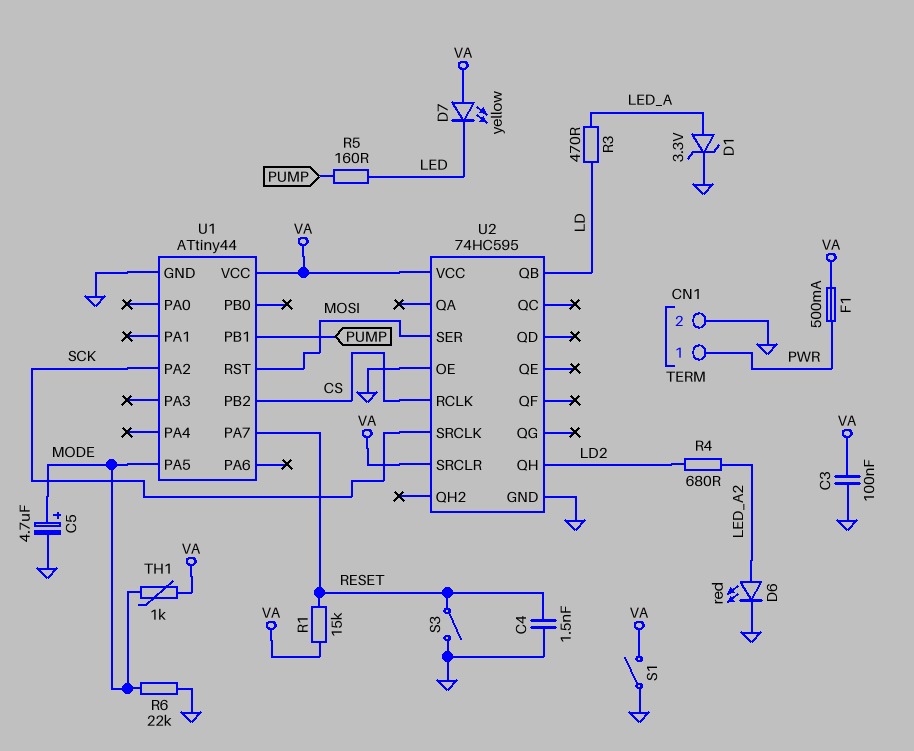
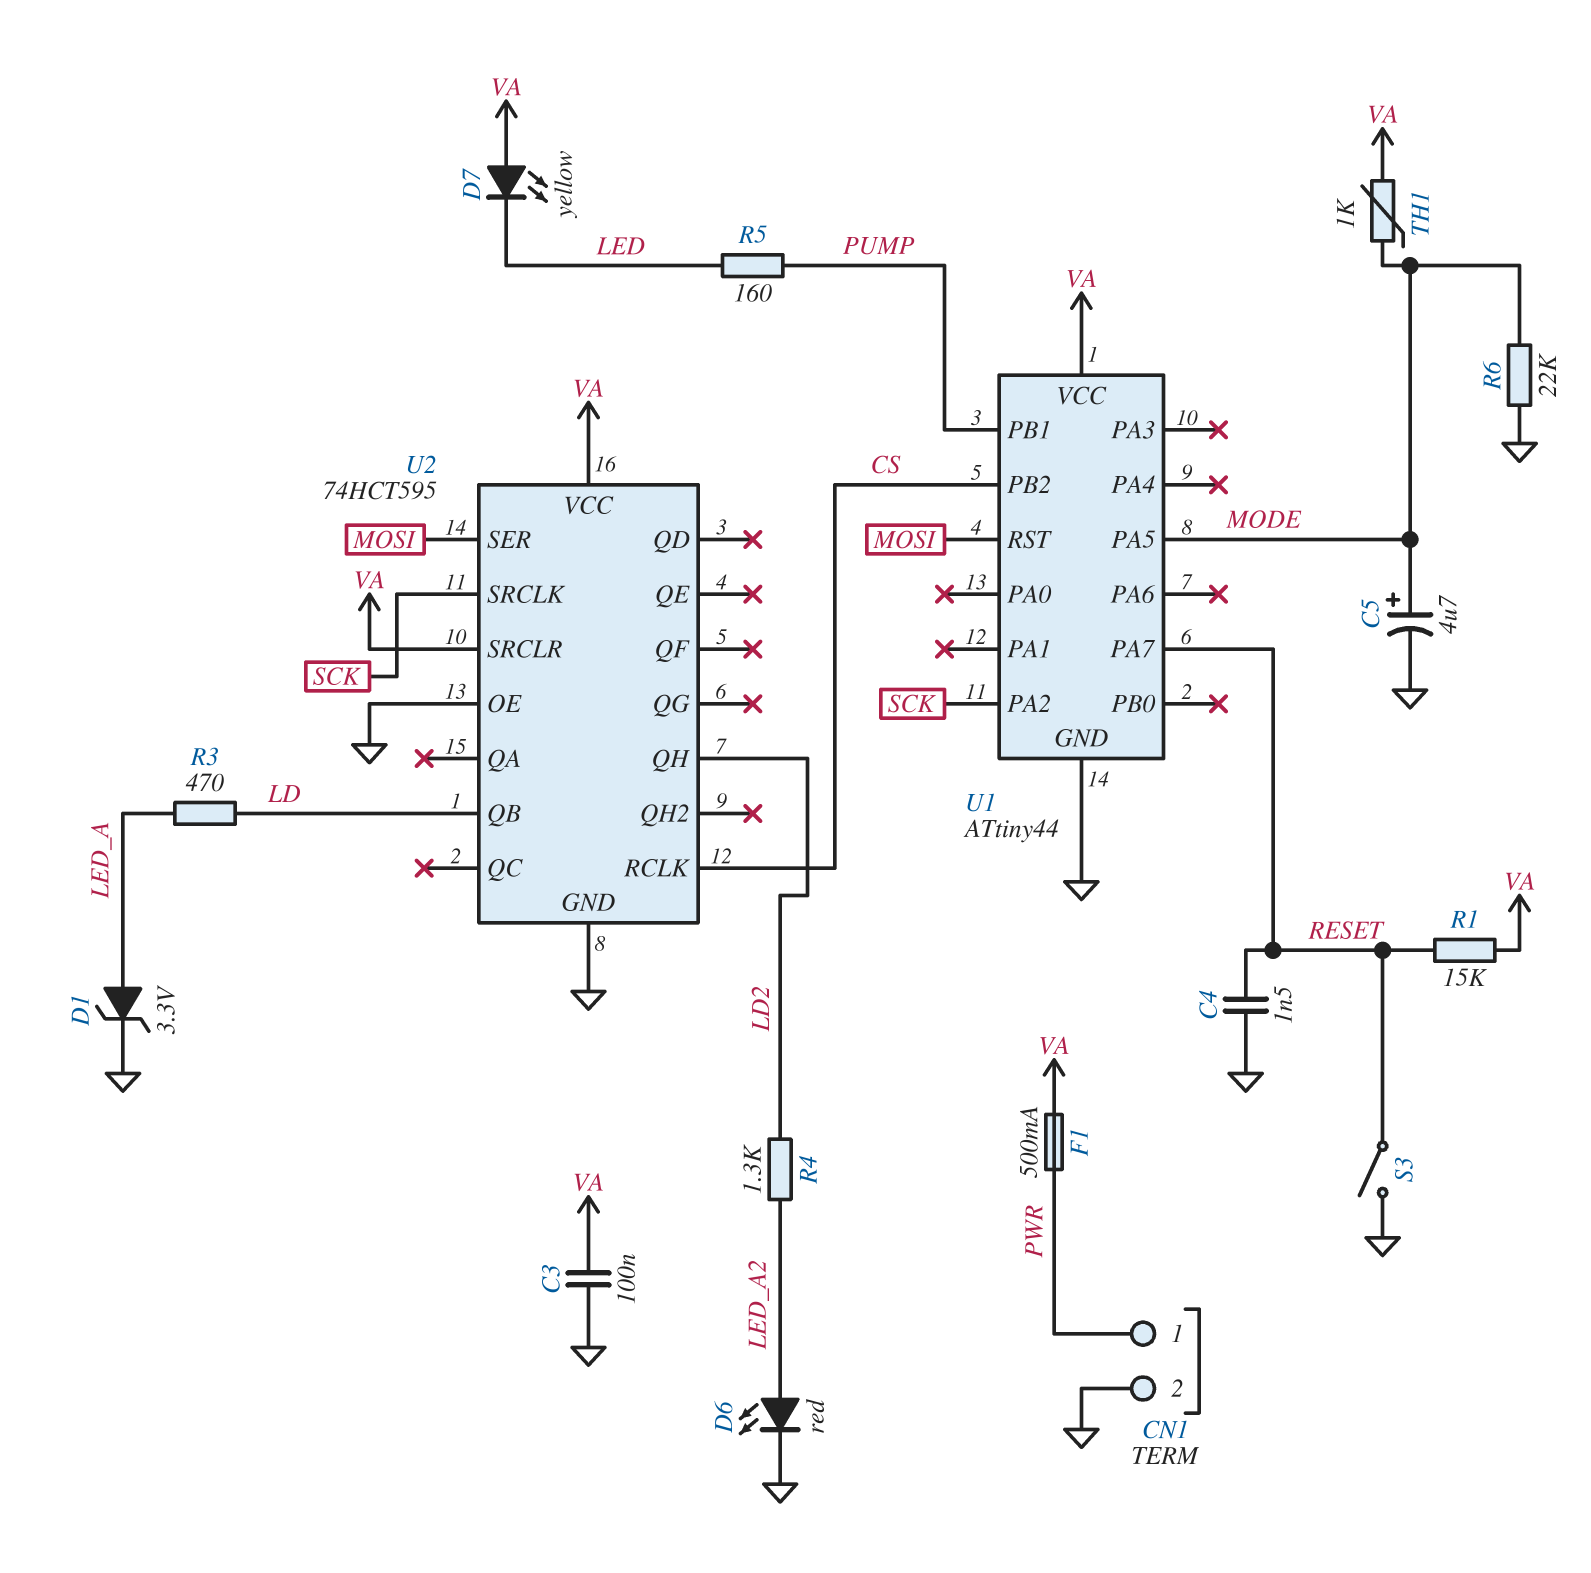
R4: 680 (LD2, LED_A2) -> 1.3k (LD2, LED_A2)
S1: switch (GND, VA) -> none
U2: 74HC595 -> 74HCT595

